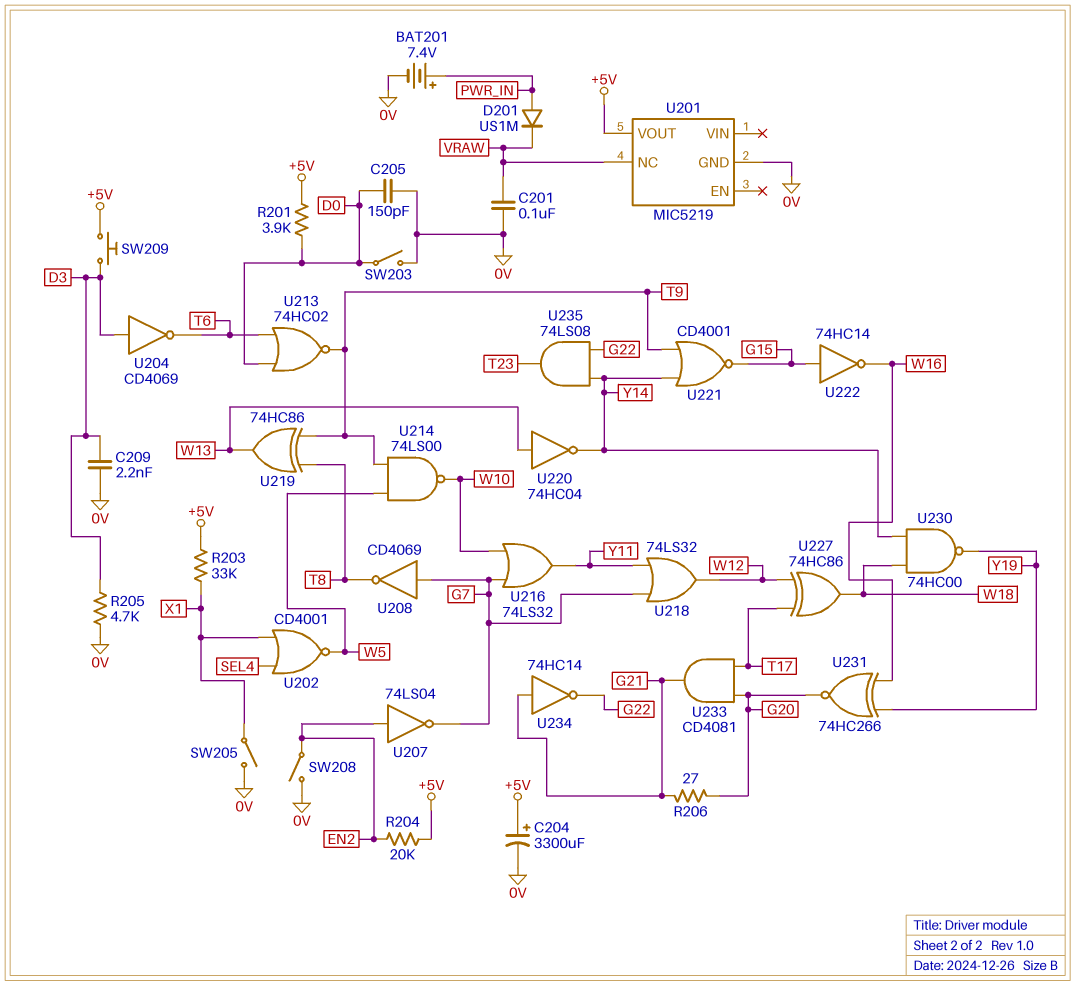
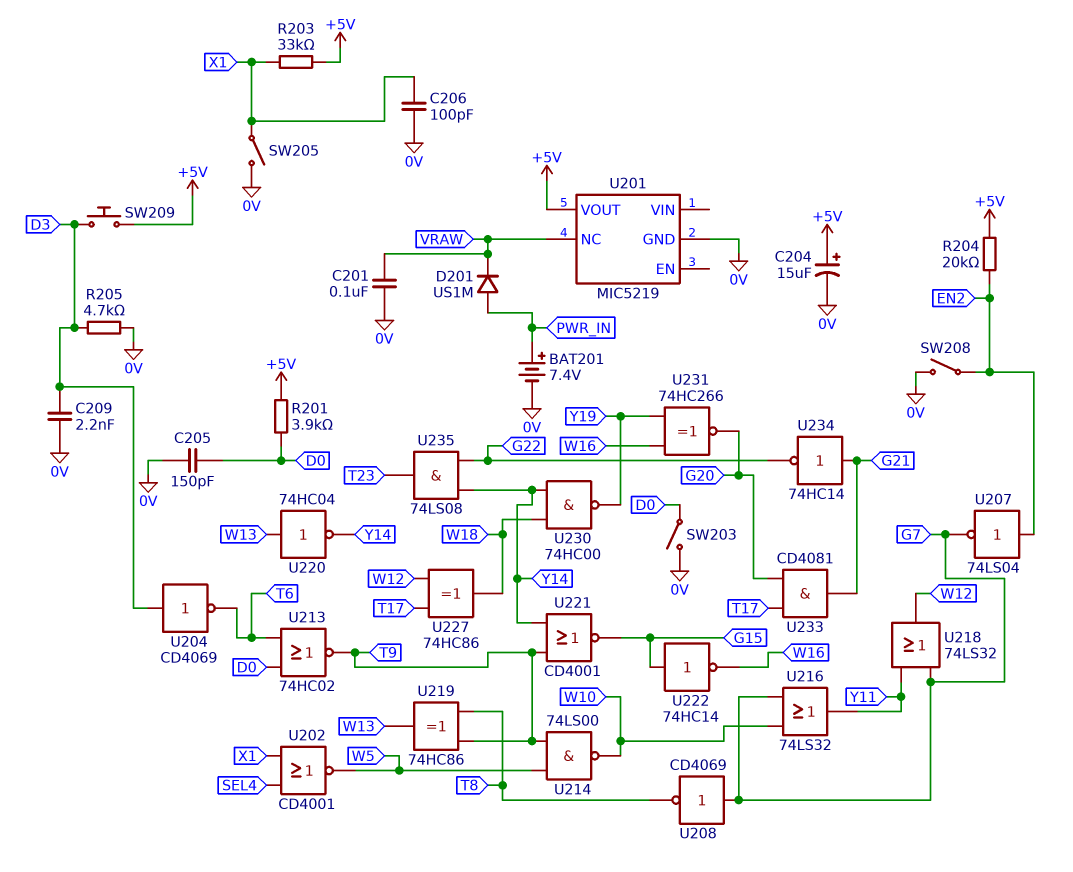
C204: 3300uF (plus +5V, minus 0V) -> 15uF (plus +5V, minus 0V)
C206: none -> 100pF (0V, X1)
R206: 27 (G20, G21) -> none

